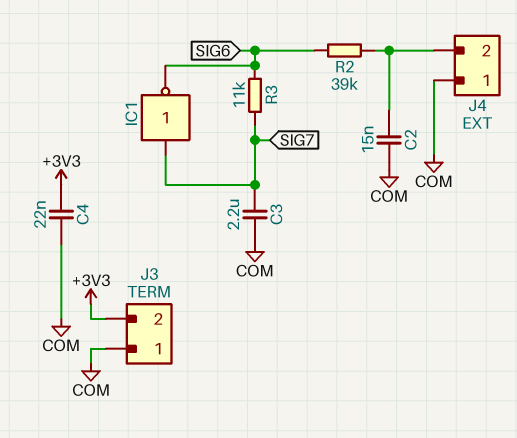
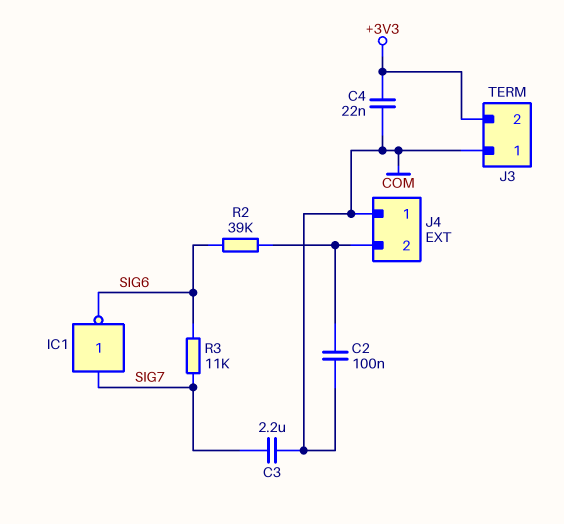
C2: 15nF (COM, J4/2) -> 100nF (COM, J4/2)

